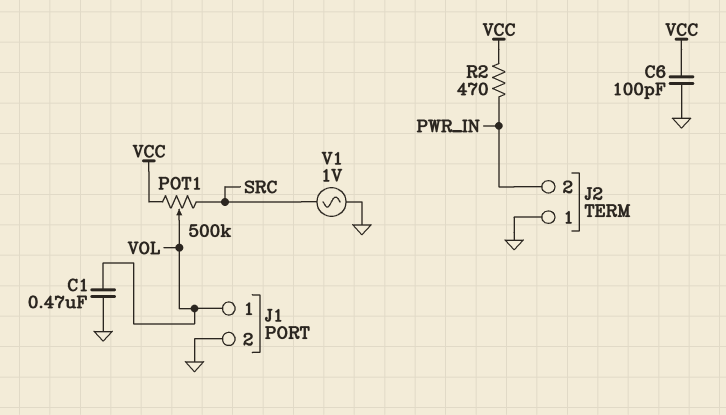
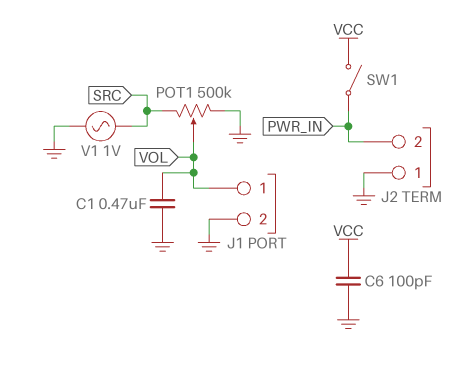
POT1: 500k (SRC, VCC, wiper VOL) -> 500k (GND, SRC, wiper VOL)
R2: 470 (PWR_IN, VCC) -> none
SW1: none -> switch (PWR_IN, VCC)

